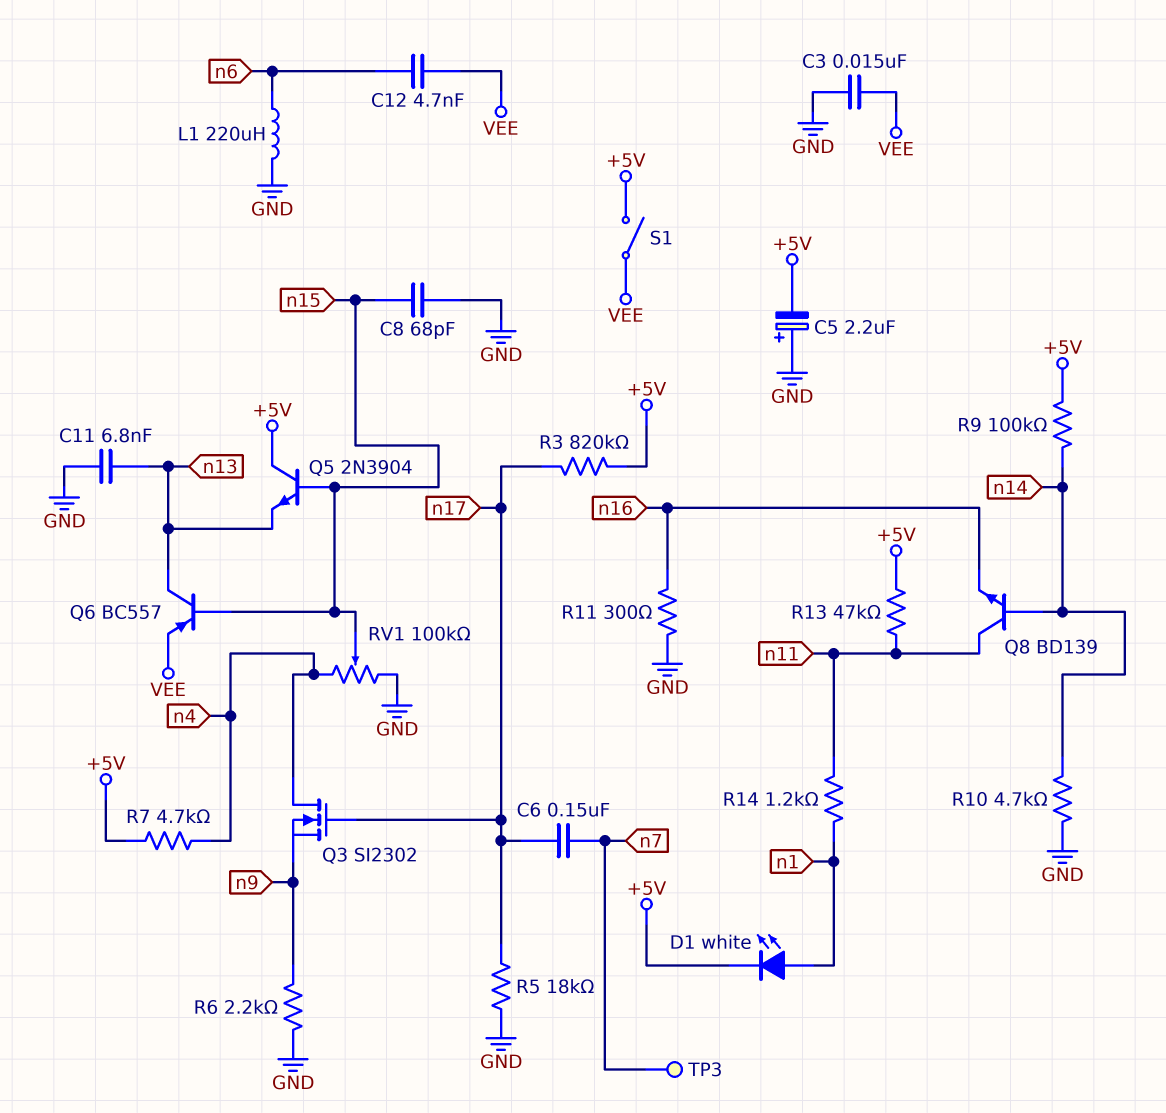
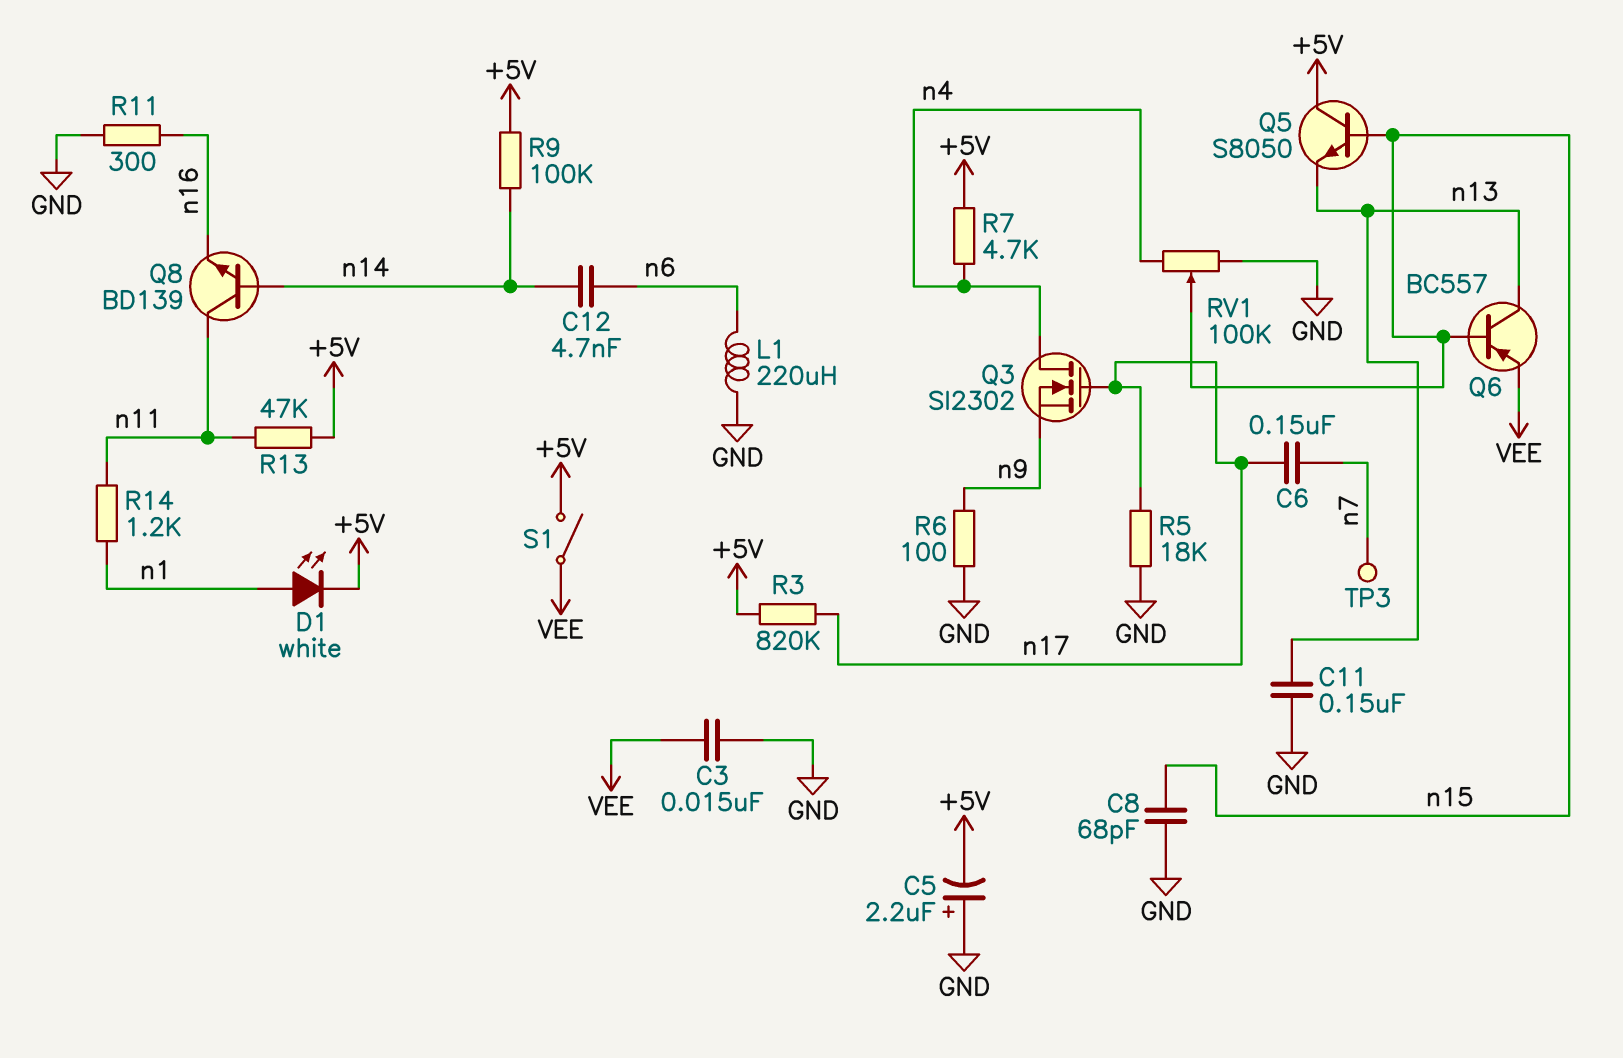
C11: 6.8nF (GND, n13) -> 150nF (GND, n13)
C12: 4.7nF (VEE, n6) -> 4.7nF (n6, n14)
Q5: NPN 2N3904 (B n15, C +5V, E n13) -> NPN S8050 (B n15, C +5V, E n13)
R6: 2.2k (GND, n9) -> 100 (GND, n9)
R10: 4.7k (GND, n14) -> none

